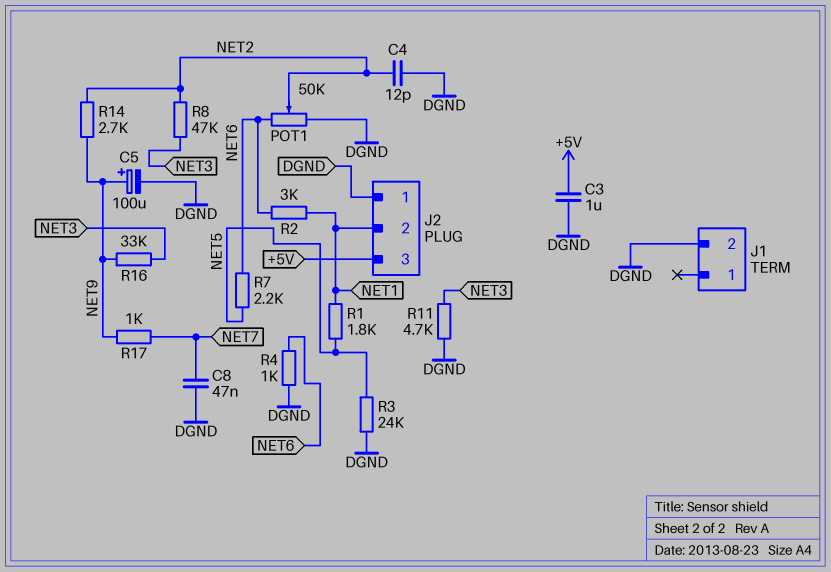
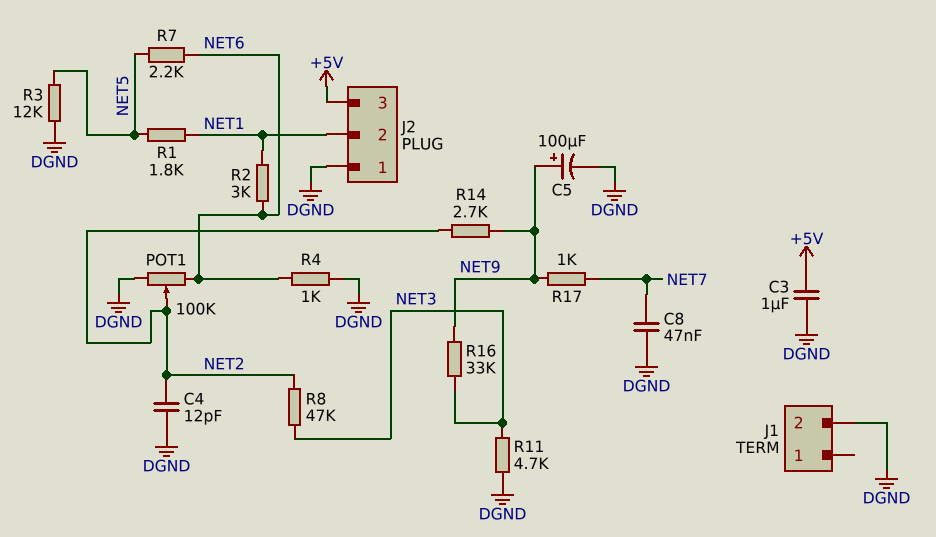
POT1: 50k (DGND, NET6, wiper NET2) -> 100k (DGND, NET6, wiper NET2)
R3: 24k (DGND, NET5) -> 12k (DGND, NET5)

